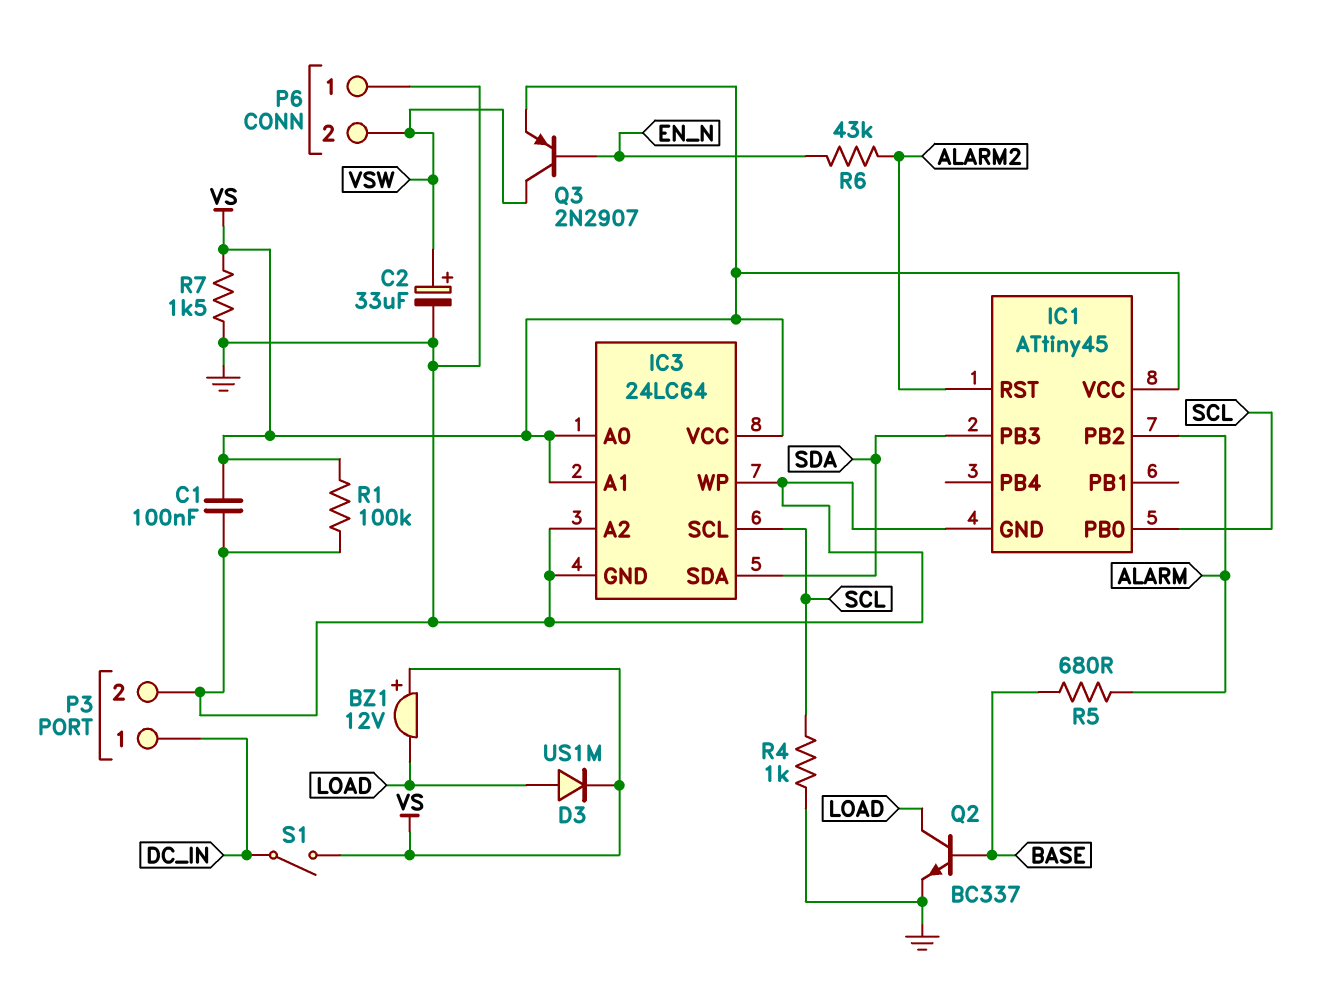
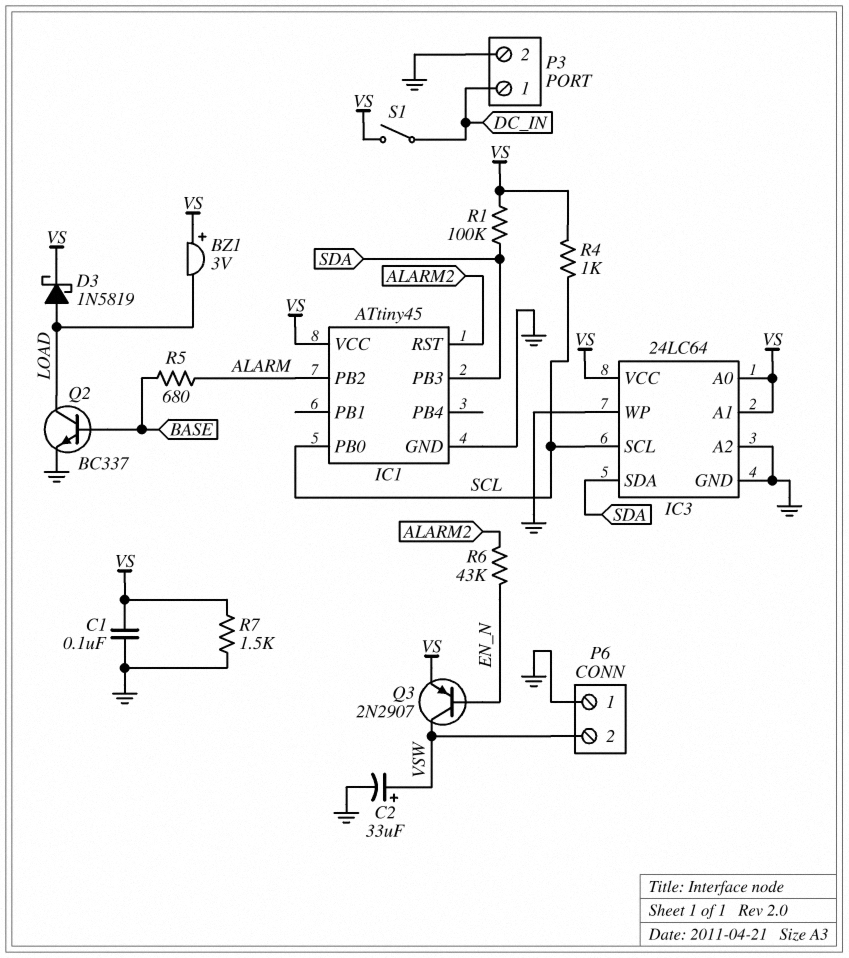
BZ1: buzzer 12V (plus VS, minus LOAD) -> buzzer 3V (plus VS, minus LOAD)
D3: diode US1M (A LOAD, K VS) -> schottky 1N5819 (A LOAD, K VS)
R1: 100k (GND, VS) -> 100k (SDA, VS)
R4: 1k (GND, SCL) -> 1k (SCL, VS)

